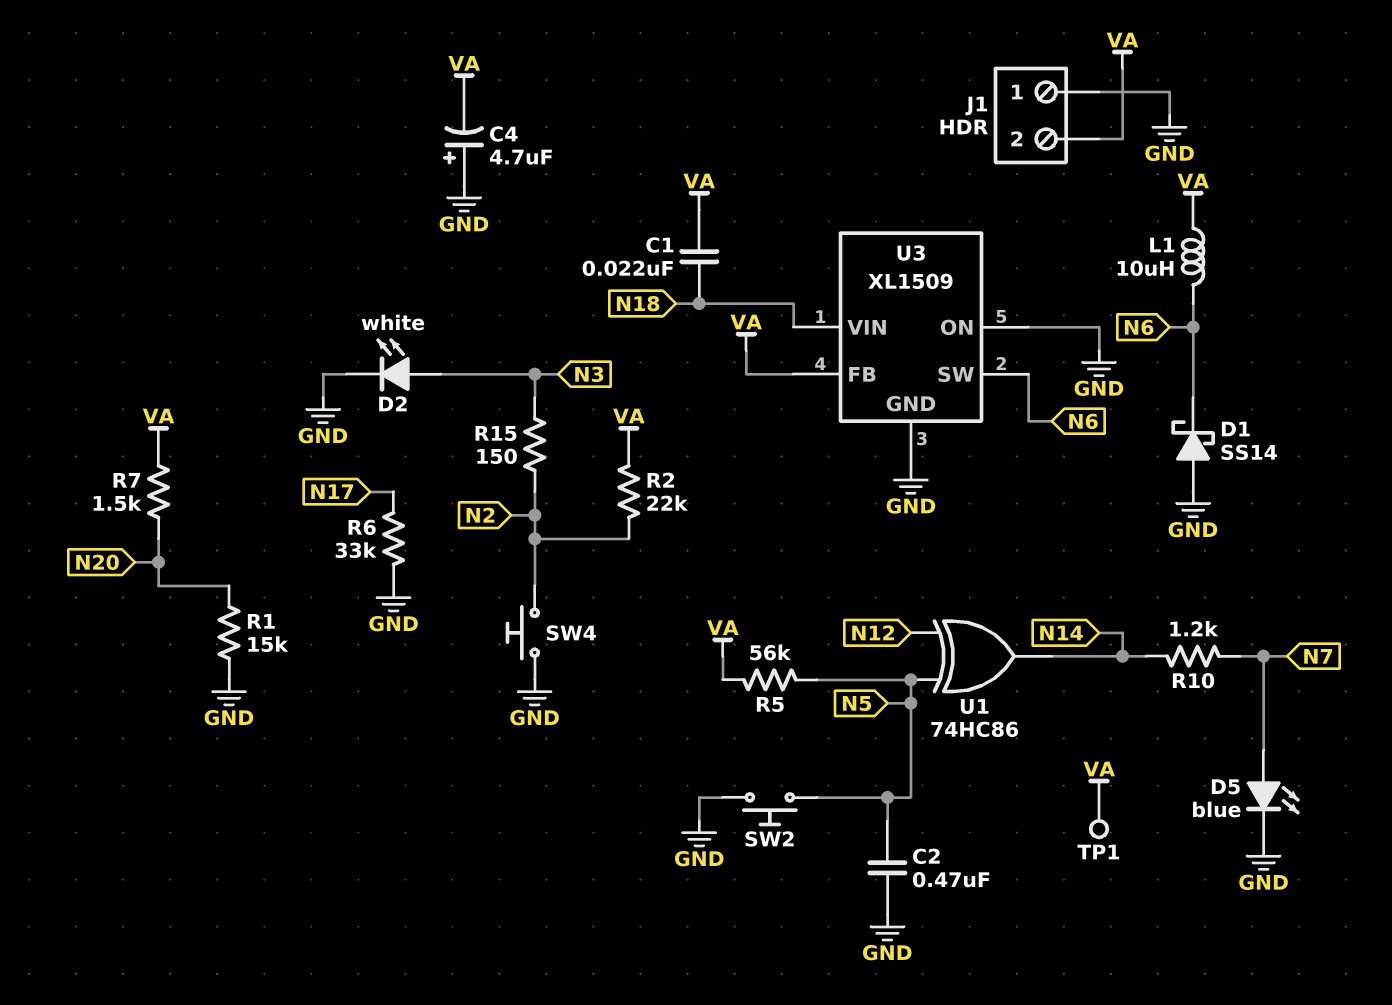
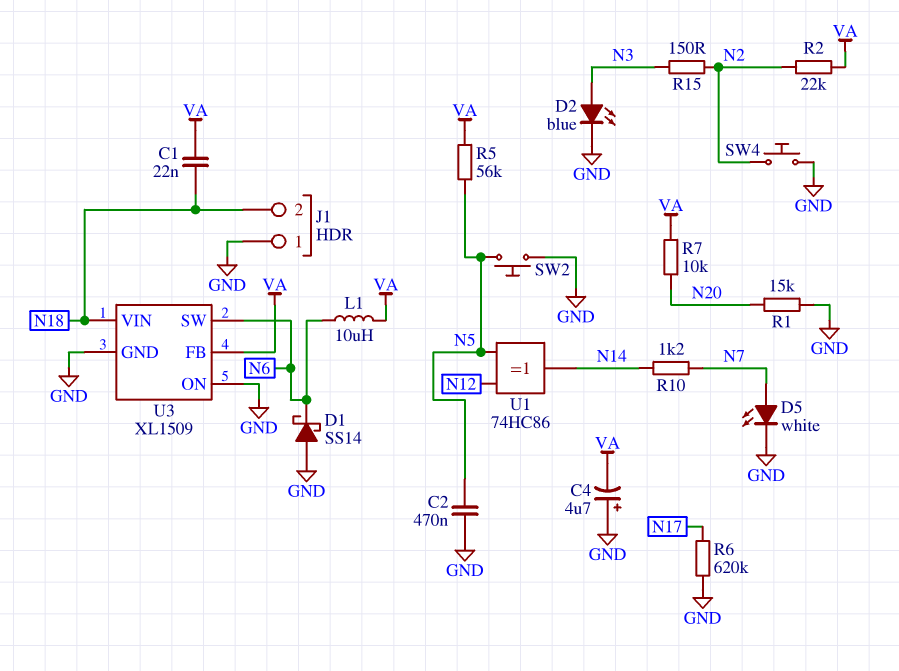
D2: LED white (A N3, K GND) -> LED blue (A N3, K GND)
D5: LED blue (A N7, K GND) -> LED white (A N7, K GND)
J1 pin 2: VA -> N18
R6: 33k (GND, N17) -> 620k (GND, N17)
R7: 1.5k (N20, VA) -> 10k (N20, VA)
TP1: test point (VA) -> none

